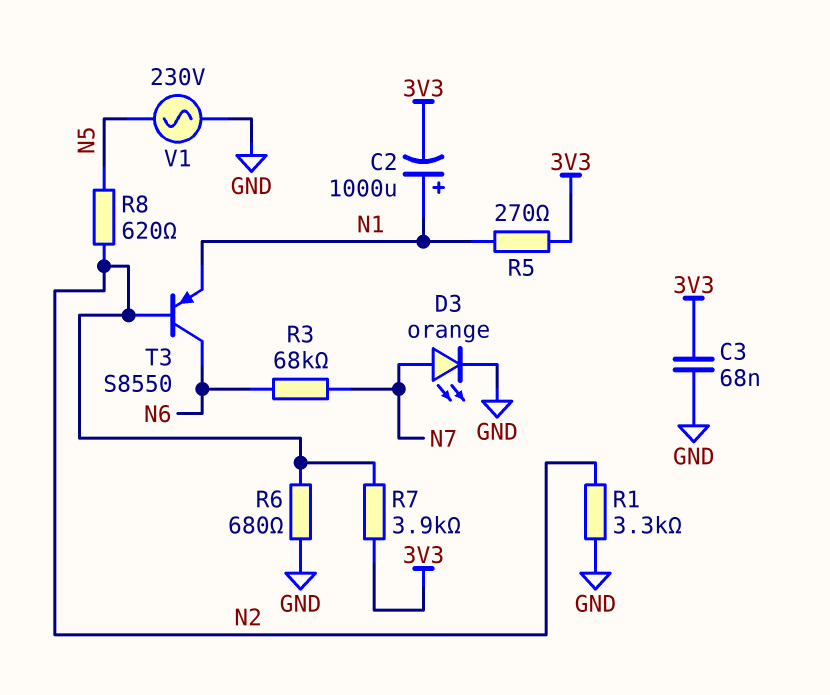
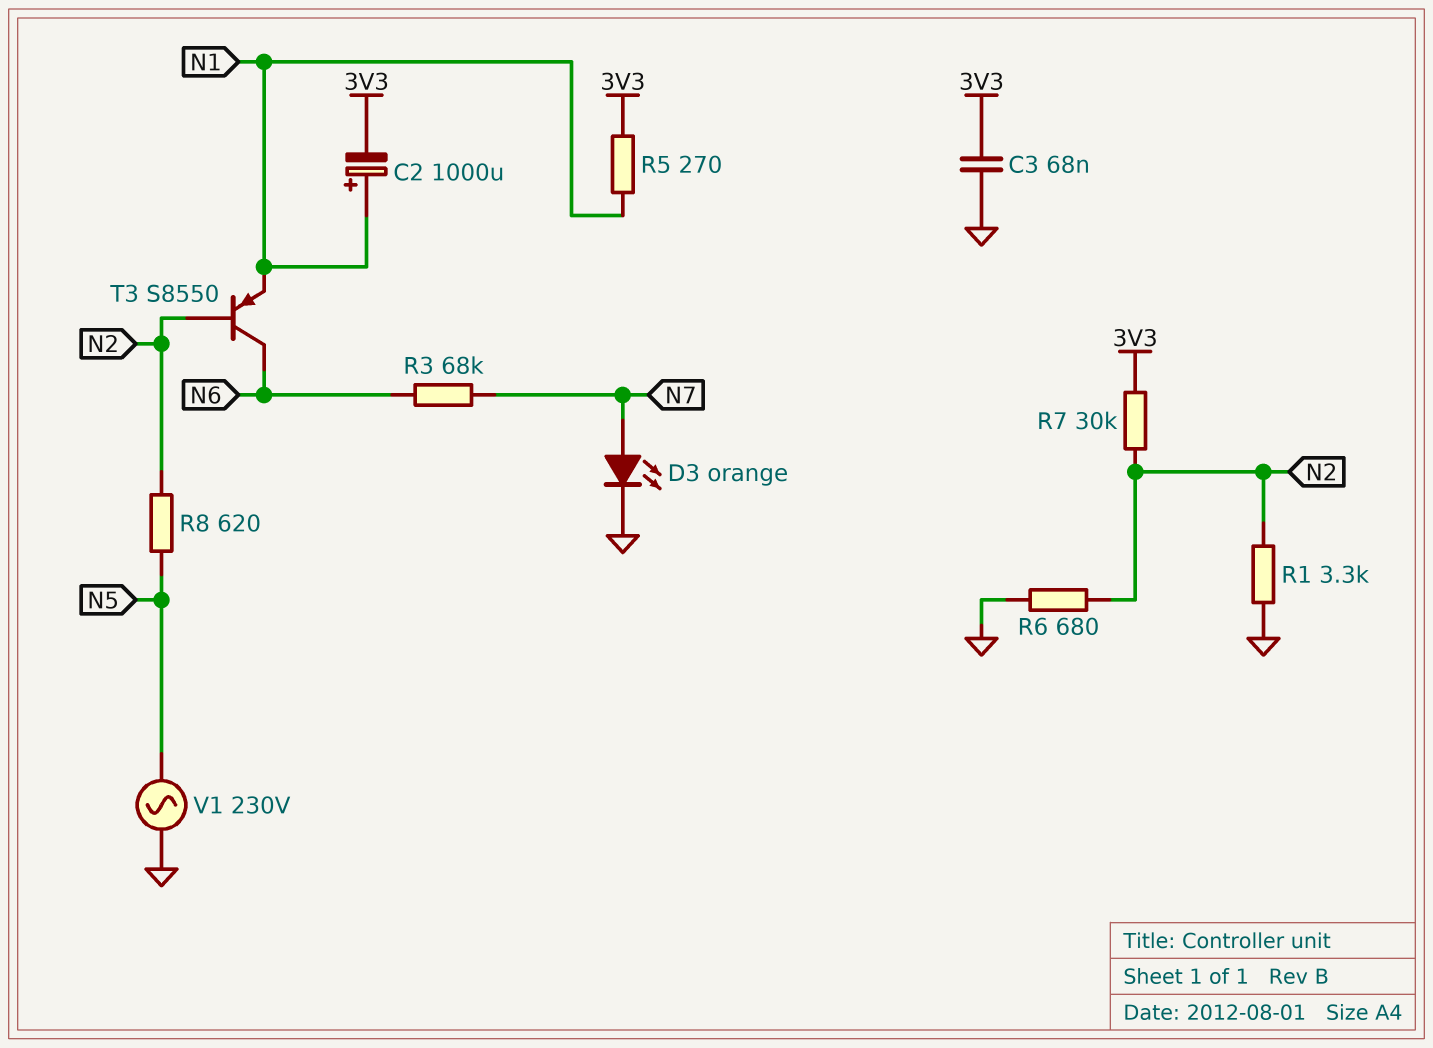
R7: 3.9k (3V3, N2) -> 30k (3V3, N2)

